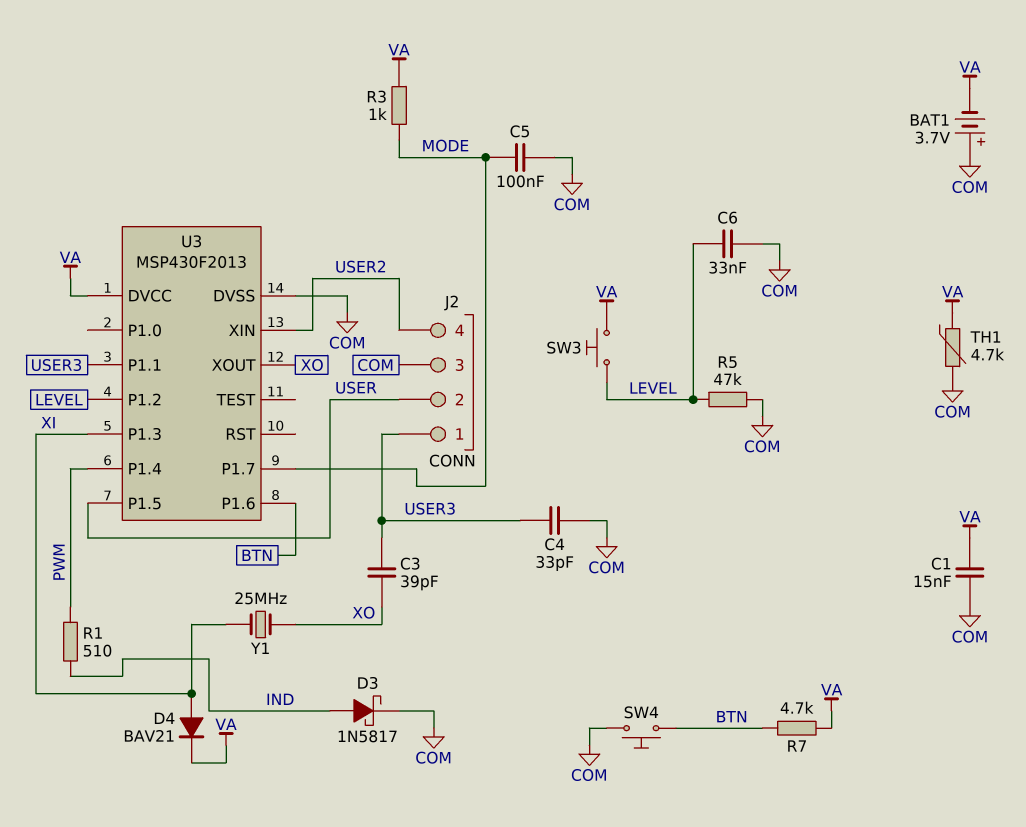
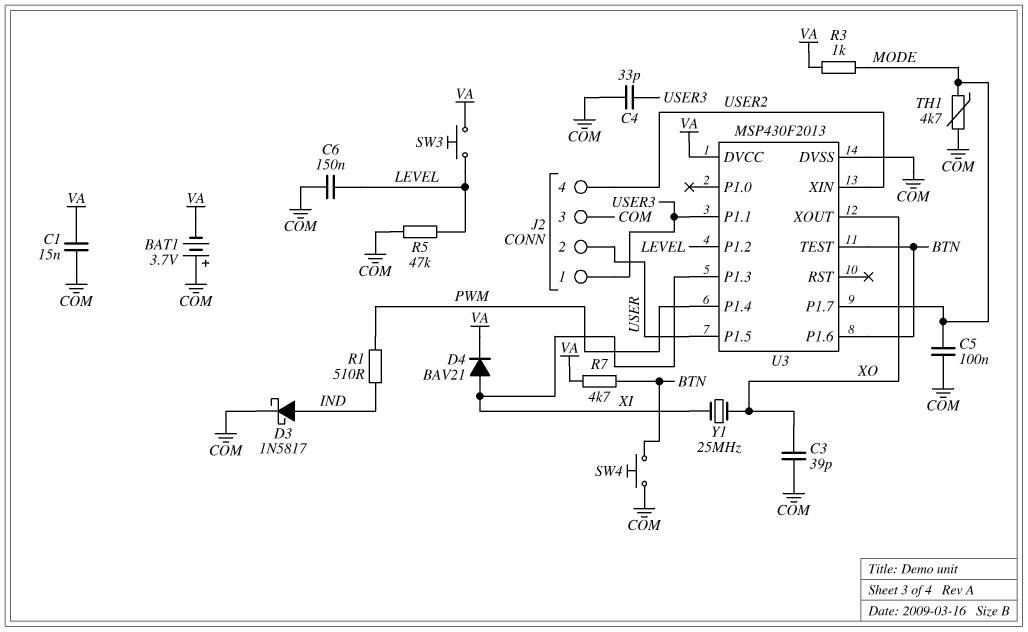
C3: 39pF (USER3, XO) -> 39pF (COM, XO)
C6: 33nF (COM, LEVEL) -> 150nF (COM, LEVEL)
TH1: 4.7k (COM, VA) -> 4.7k (COM, MODE)
U3 pin TEST: none -> BTN

